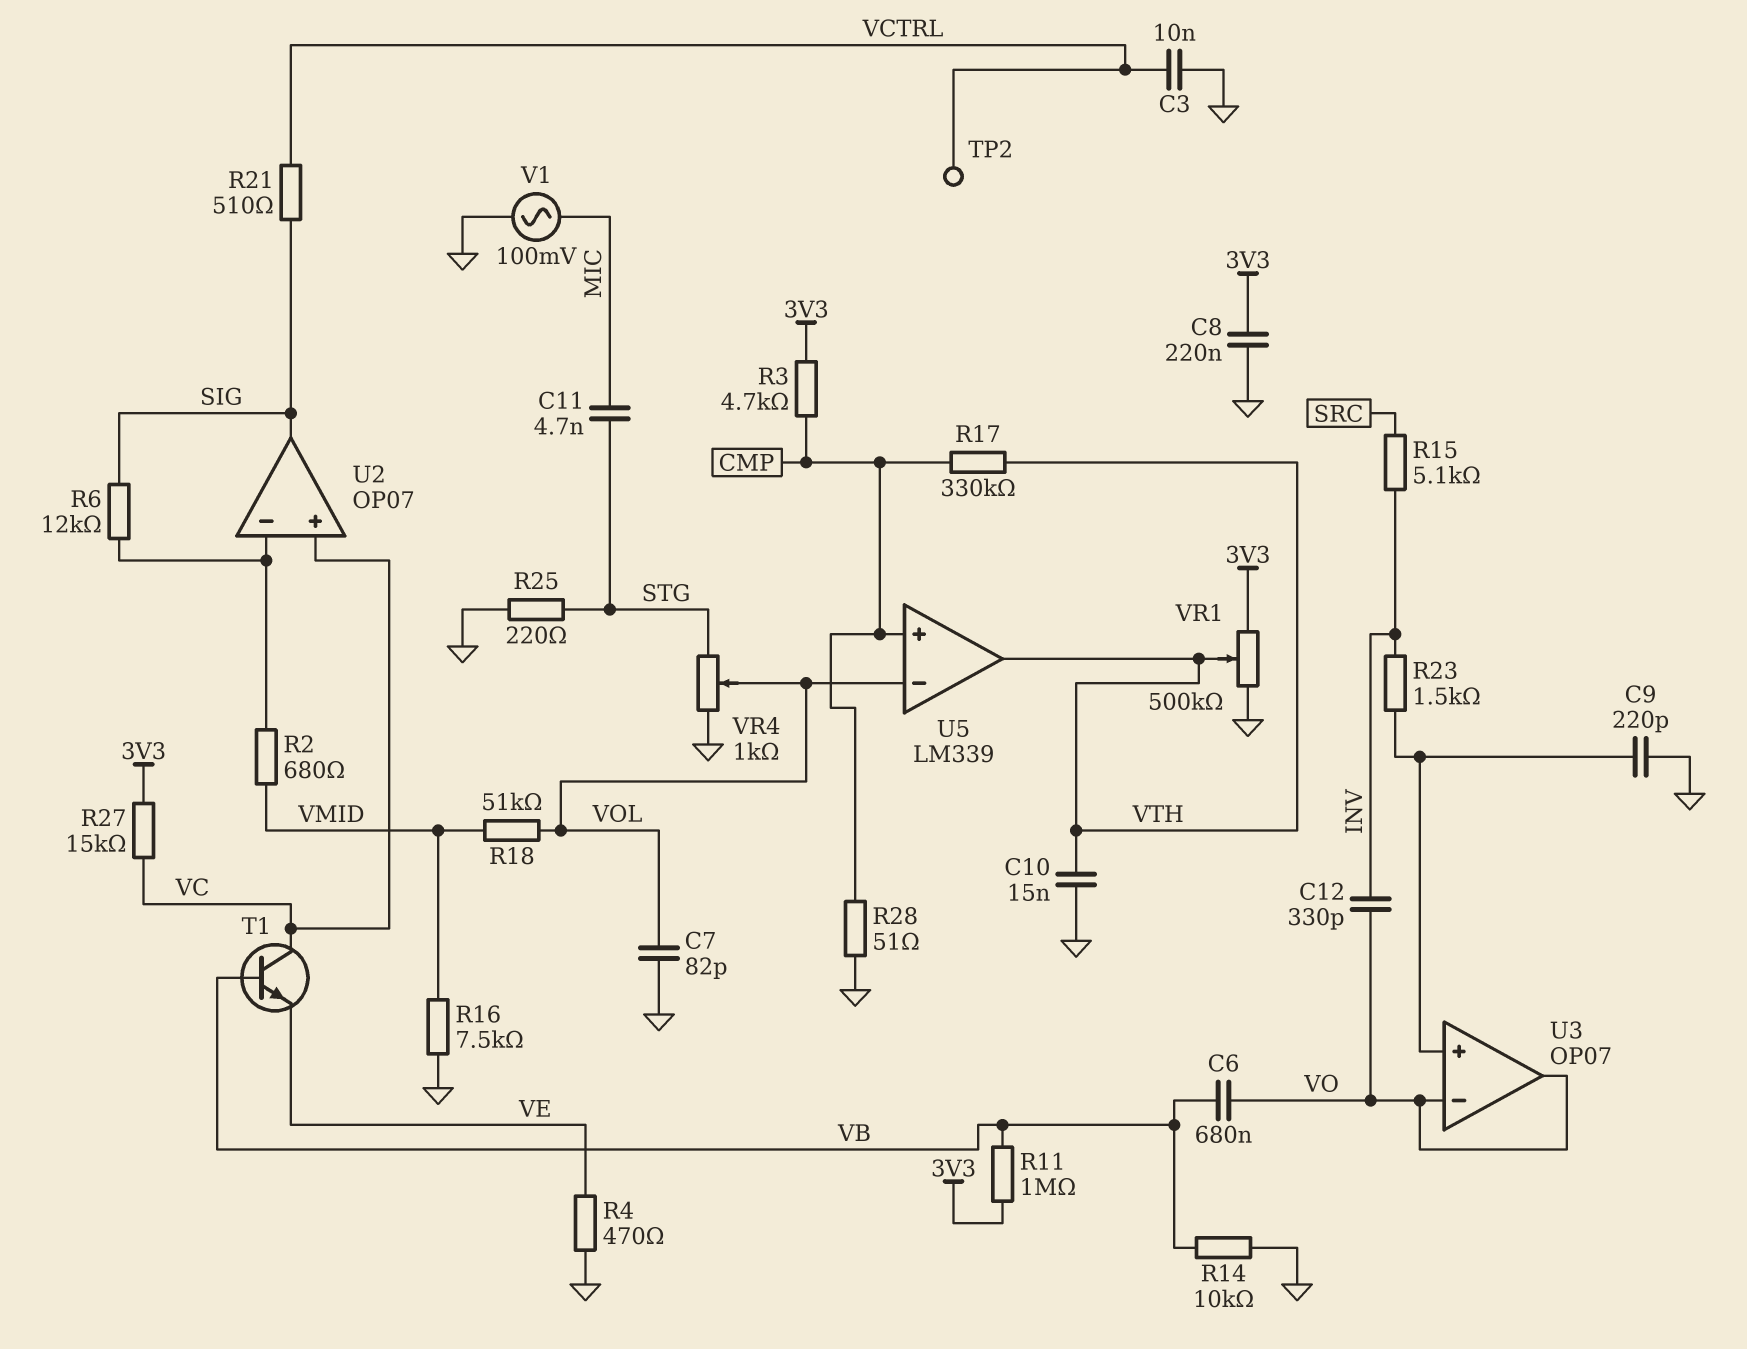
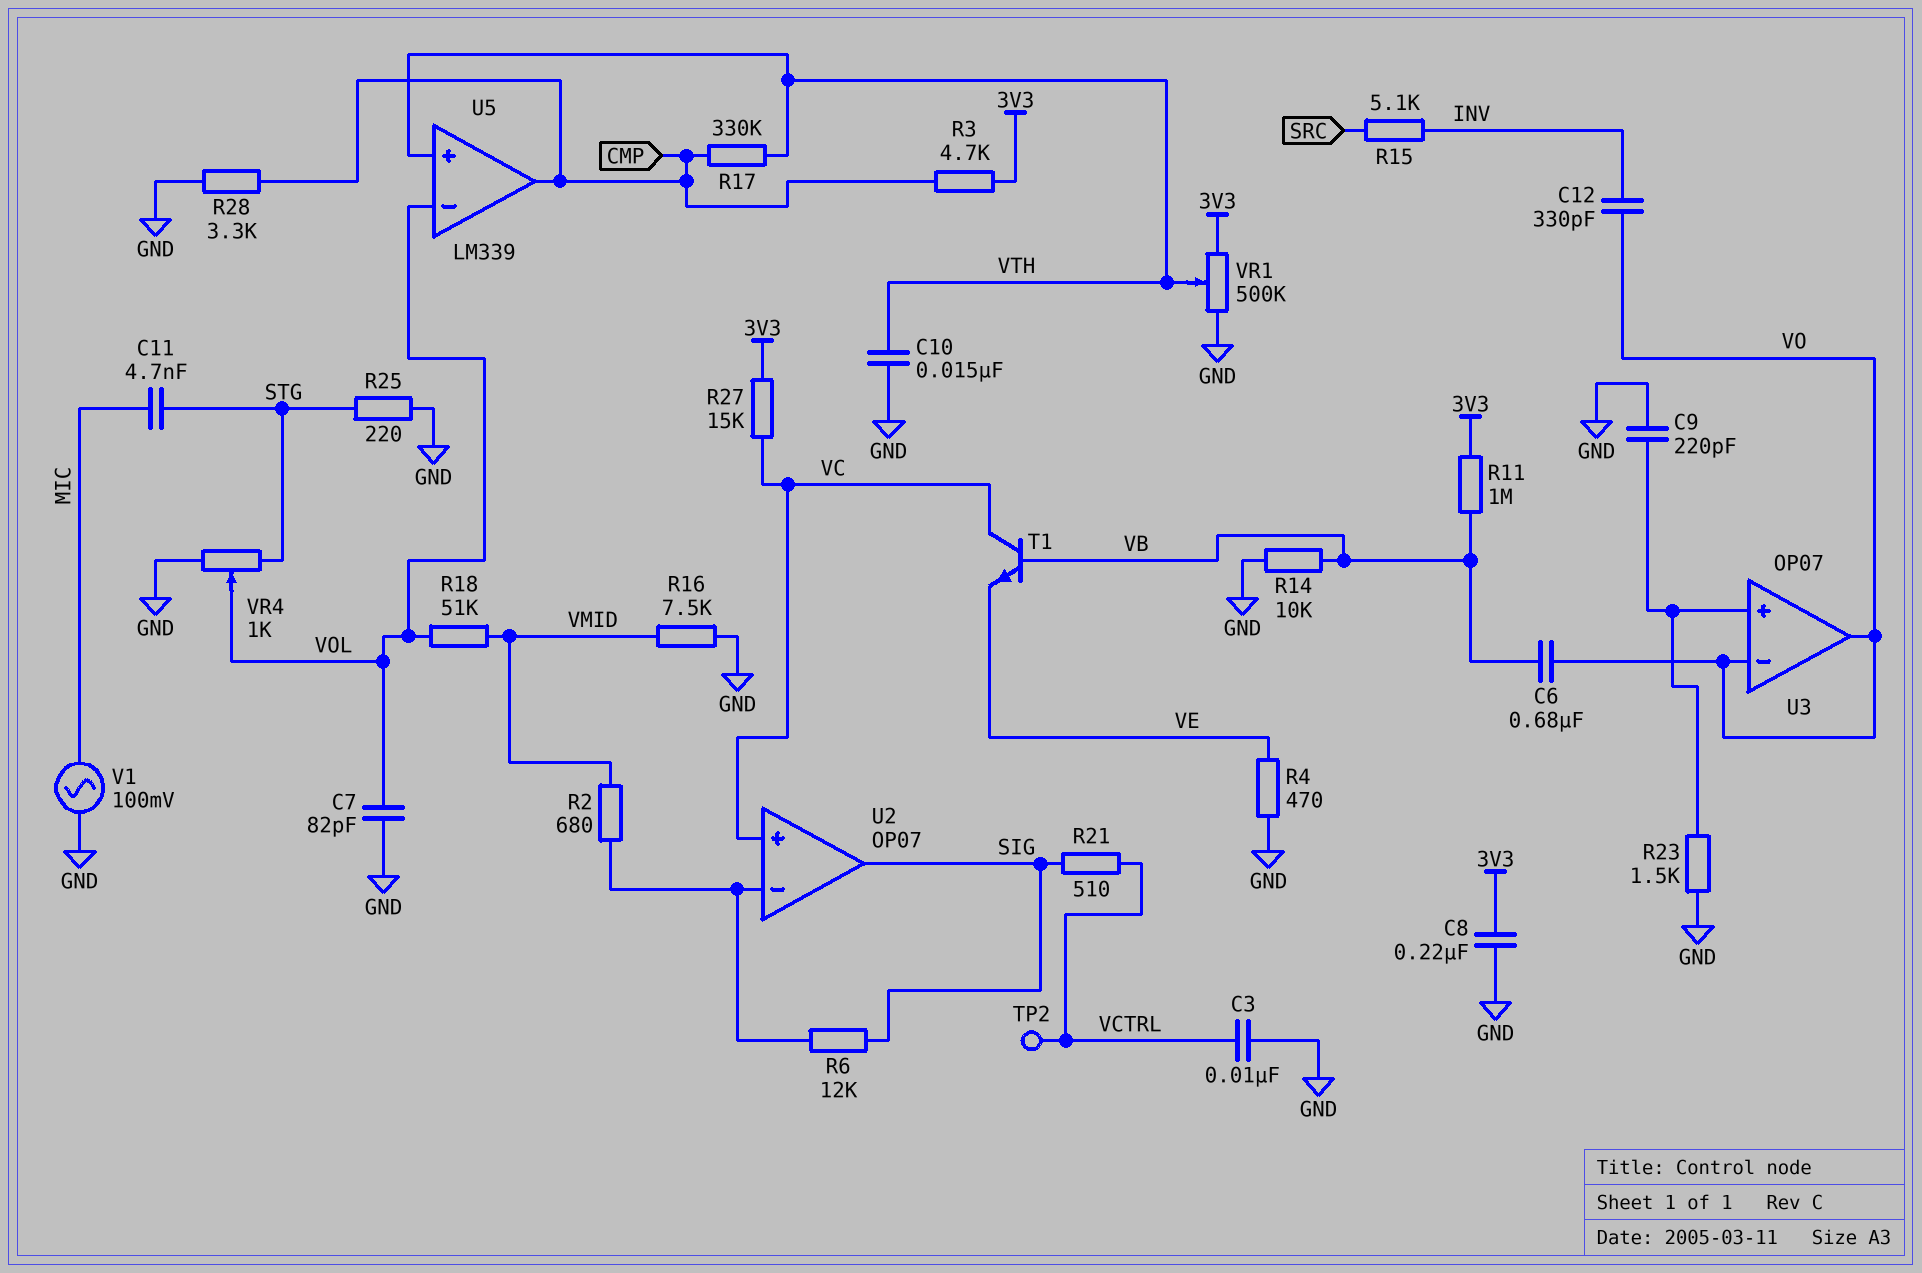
R23: 1.5k (INV, U3/in+) -> 1.5k (GND, U3/in+)
R28: 51 (CMP, GND) -> 3.3k (CMP, GND)
U5 pin in+: CMP -> VTH
U5 pin out: VTH -> CMP

